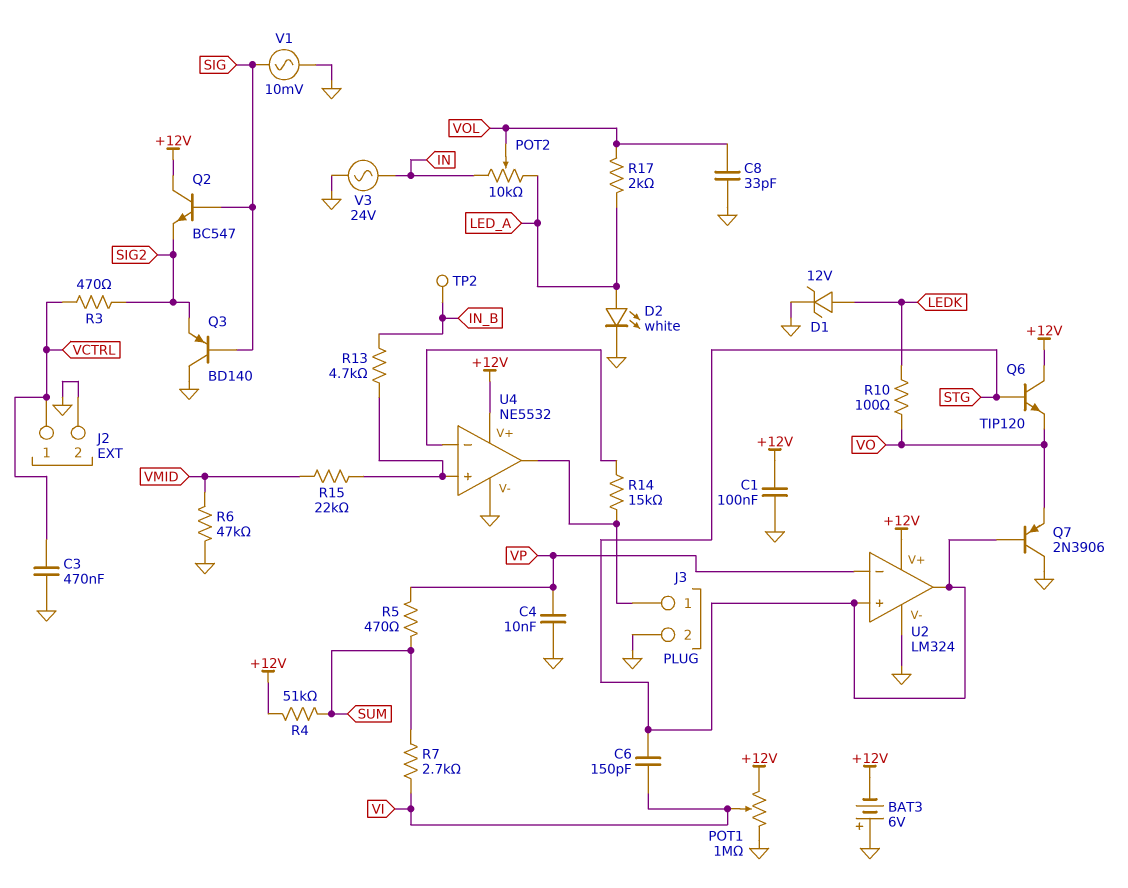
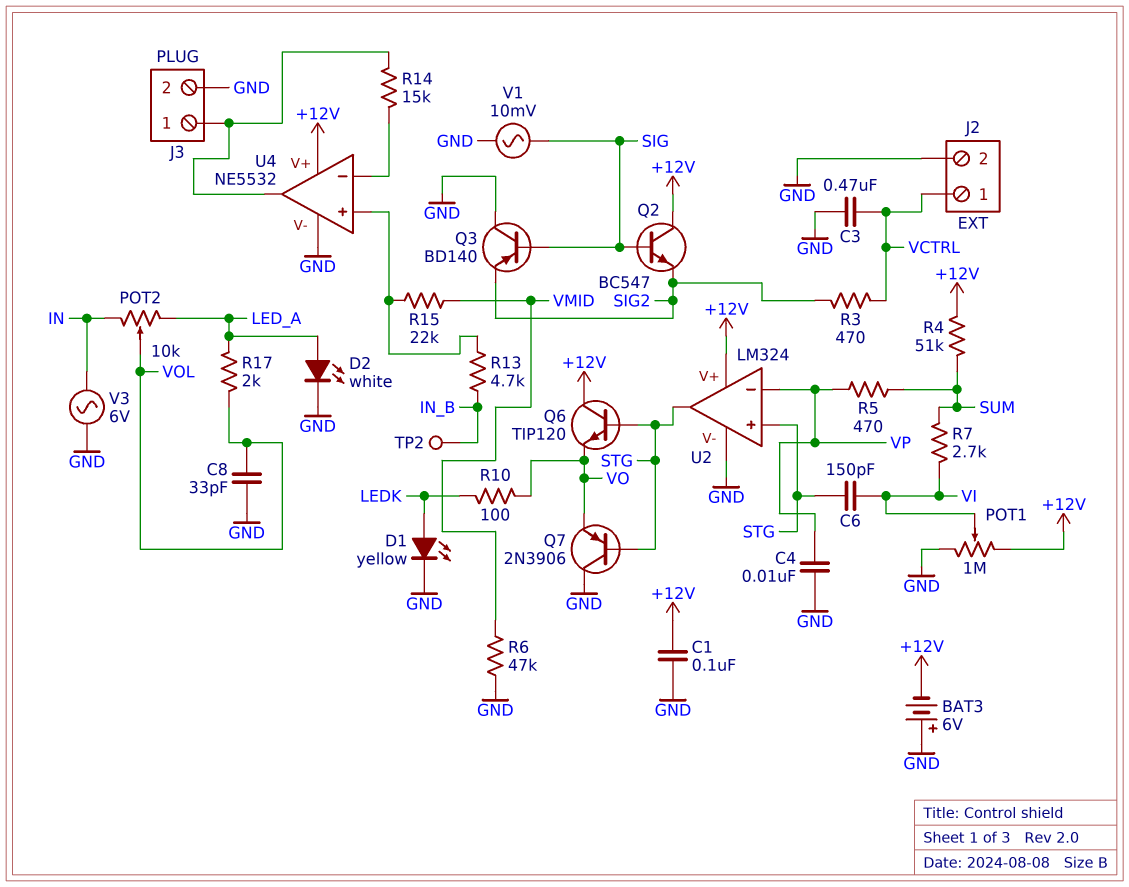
D1: zener 12V (A LEDK, K GND) -> LED yellow (A LEDK, K GND)
V3: AC 24V (GND, IN) -> AC 6V (GND, IN)

